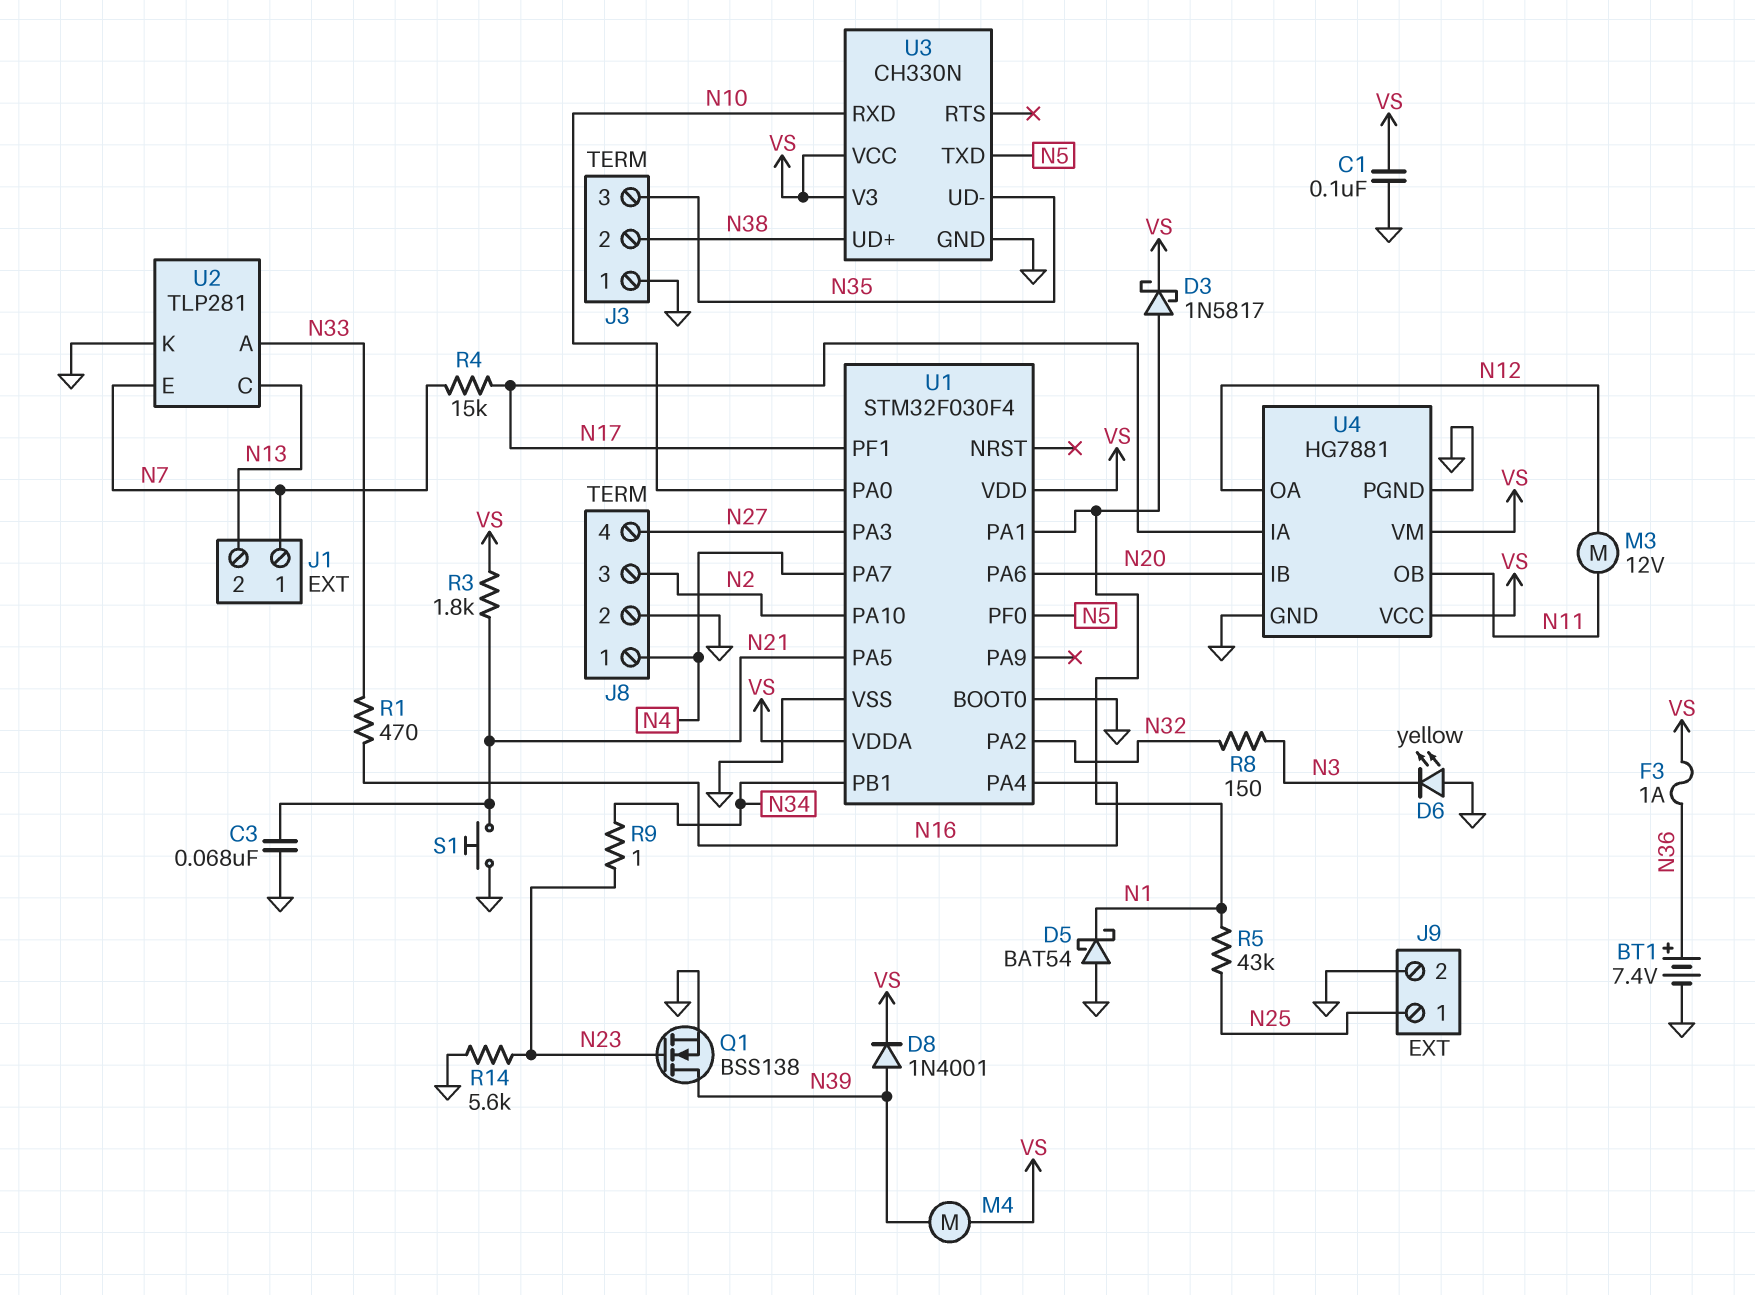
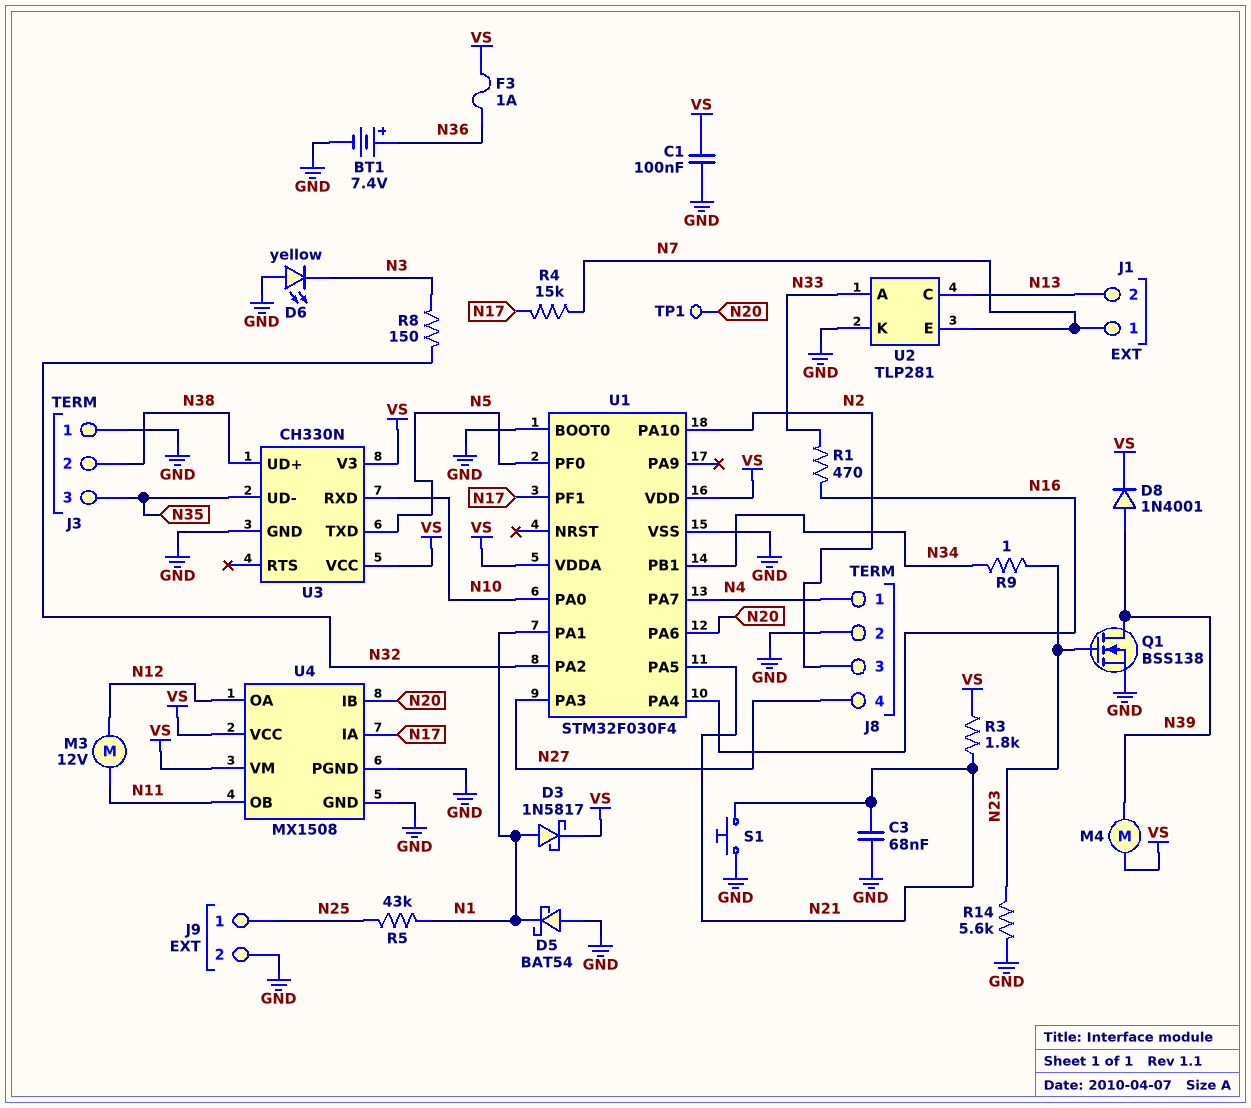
TP1: none -> test point (N20)
U4: HG7881 -> MX1508

